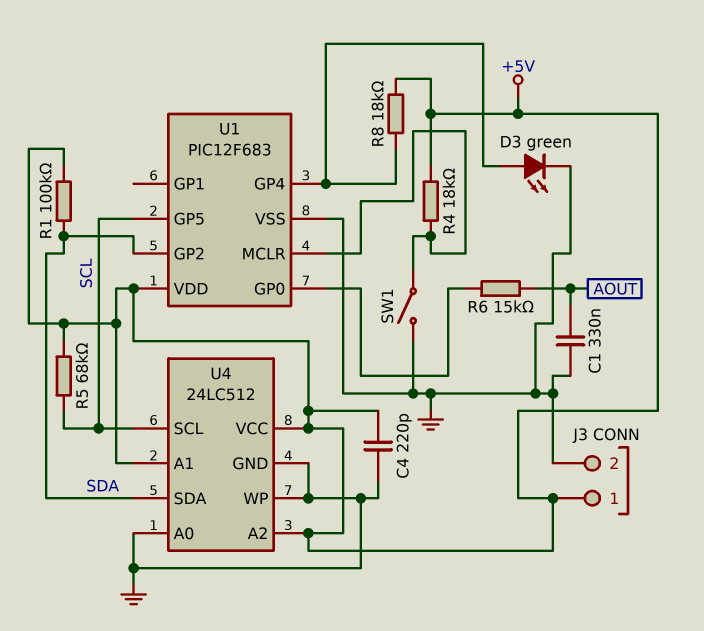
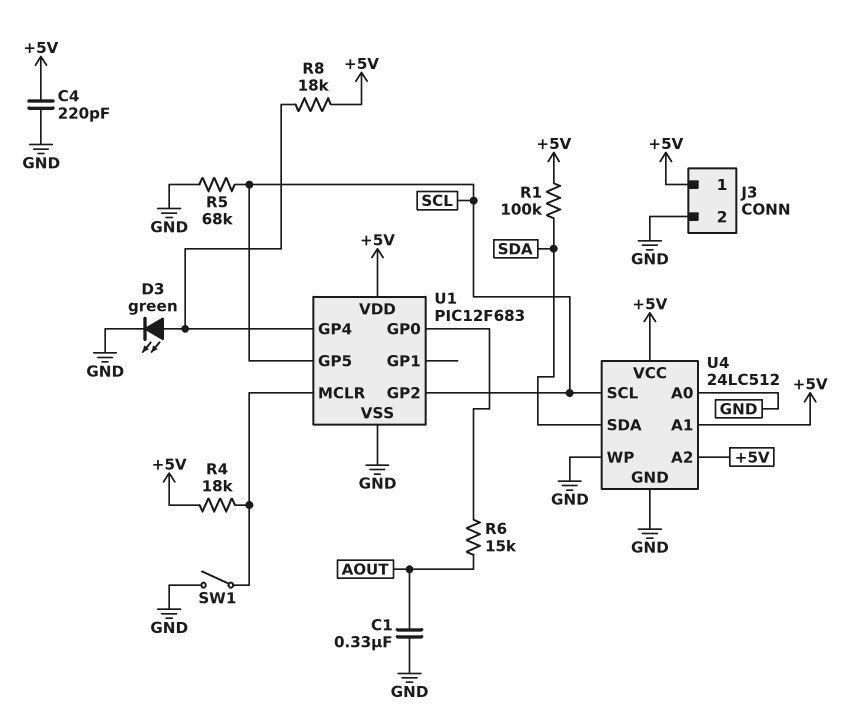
R5: 68k (+5V, SCL) -> 68k (GND, SCL)
U1 pin GP2: SDA -> SCL

